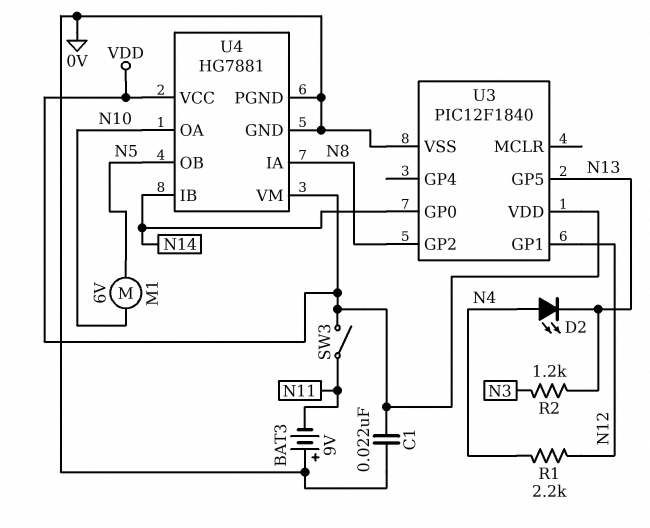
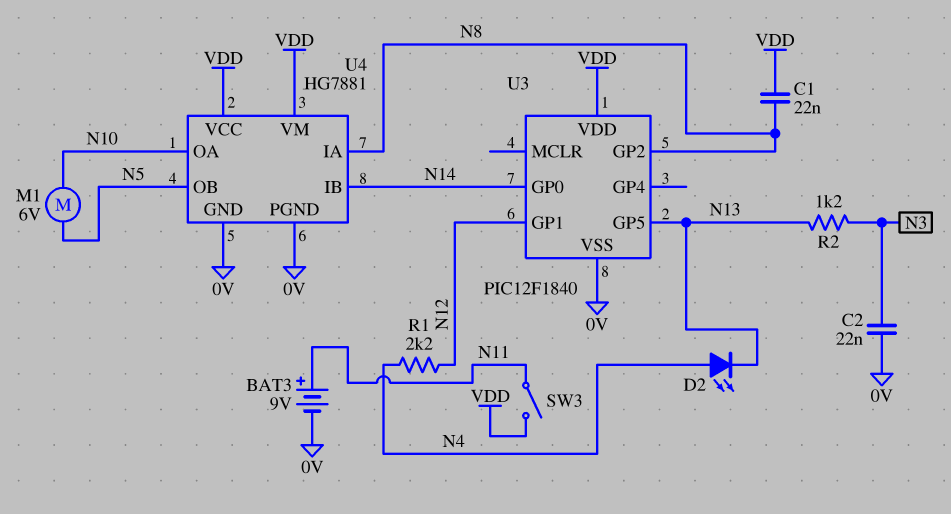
BAT3: 9V (plus 0V, minus N11) -> 9V (plus N11, minus 0V)
C1: 22nF (0V, VDD) -> 22nF (N8, VDD)
C2: none -> 22nF (0V, N3)

